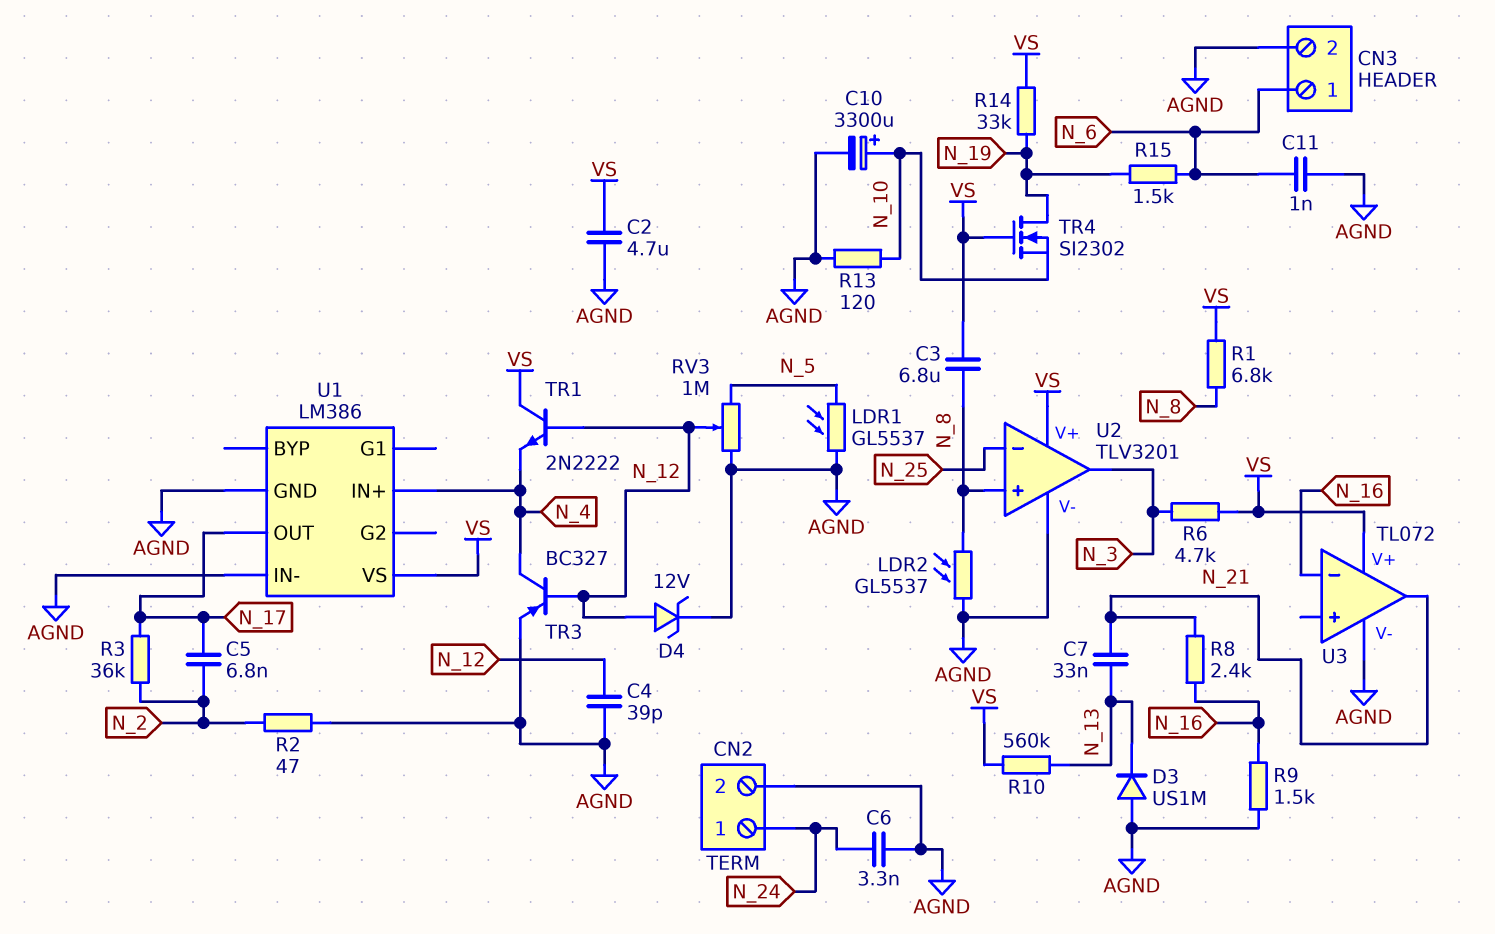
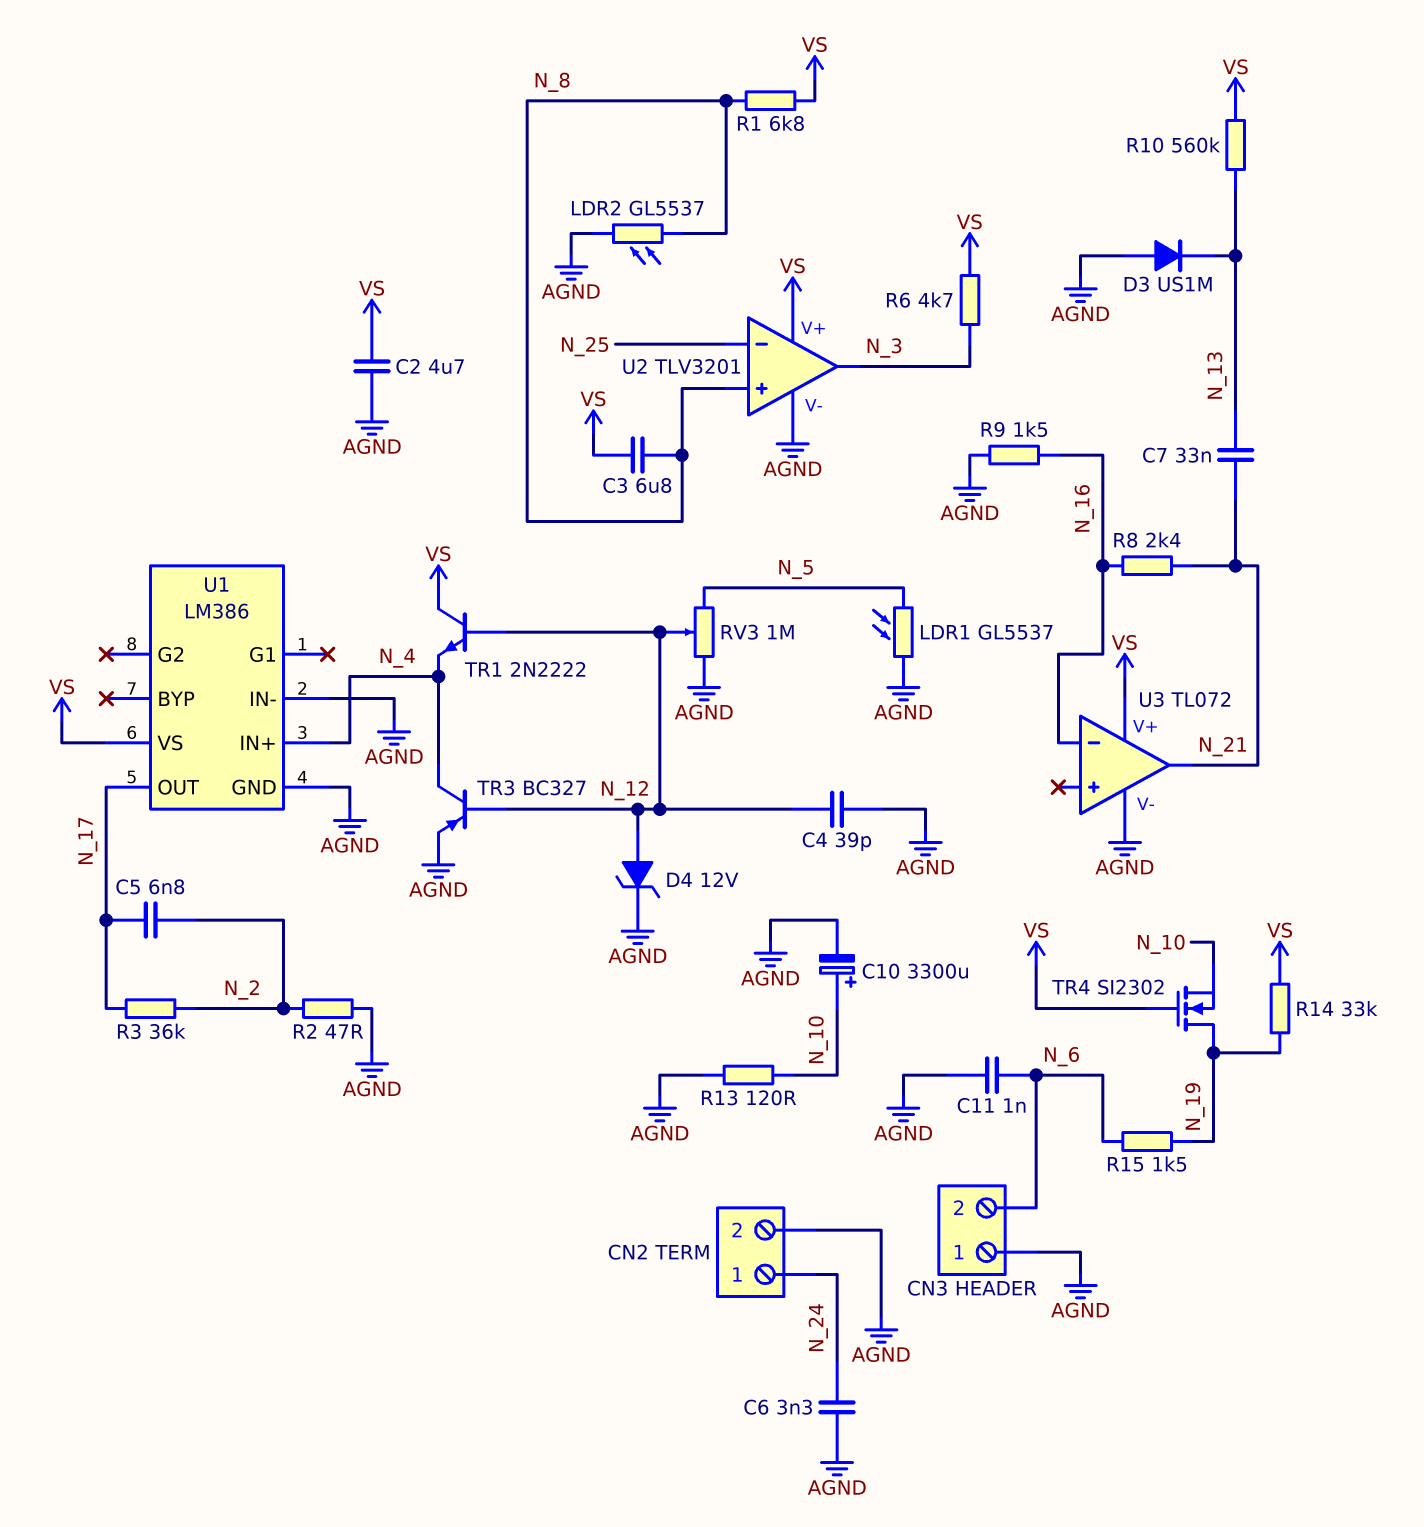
CN3 pin 1: N_6 -> AGND
CN3 pin 2: AGND -> N_6

